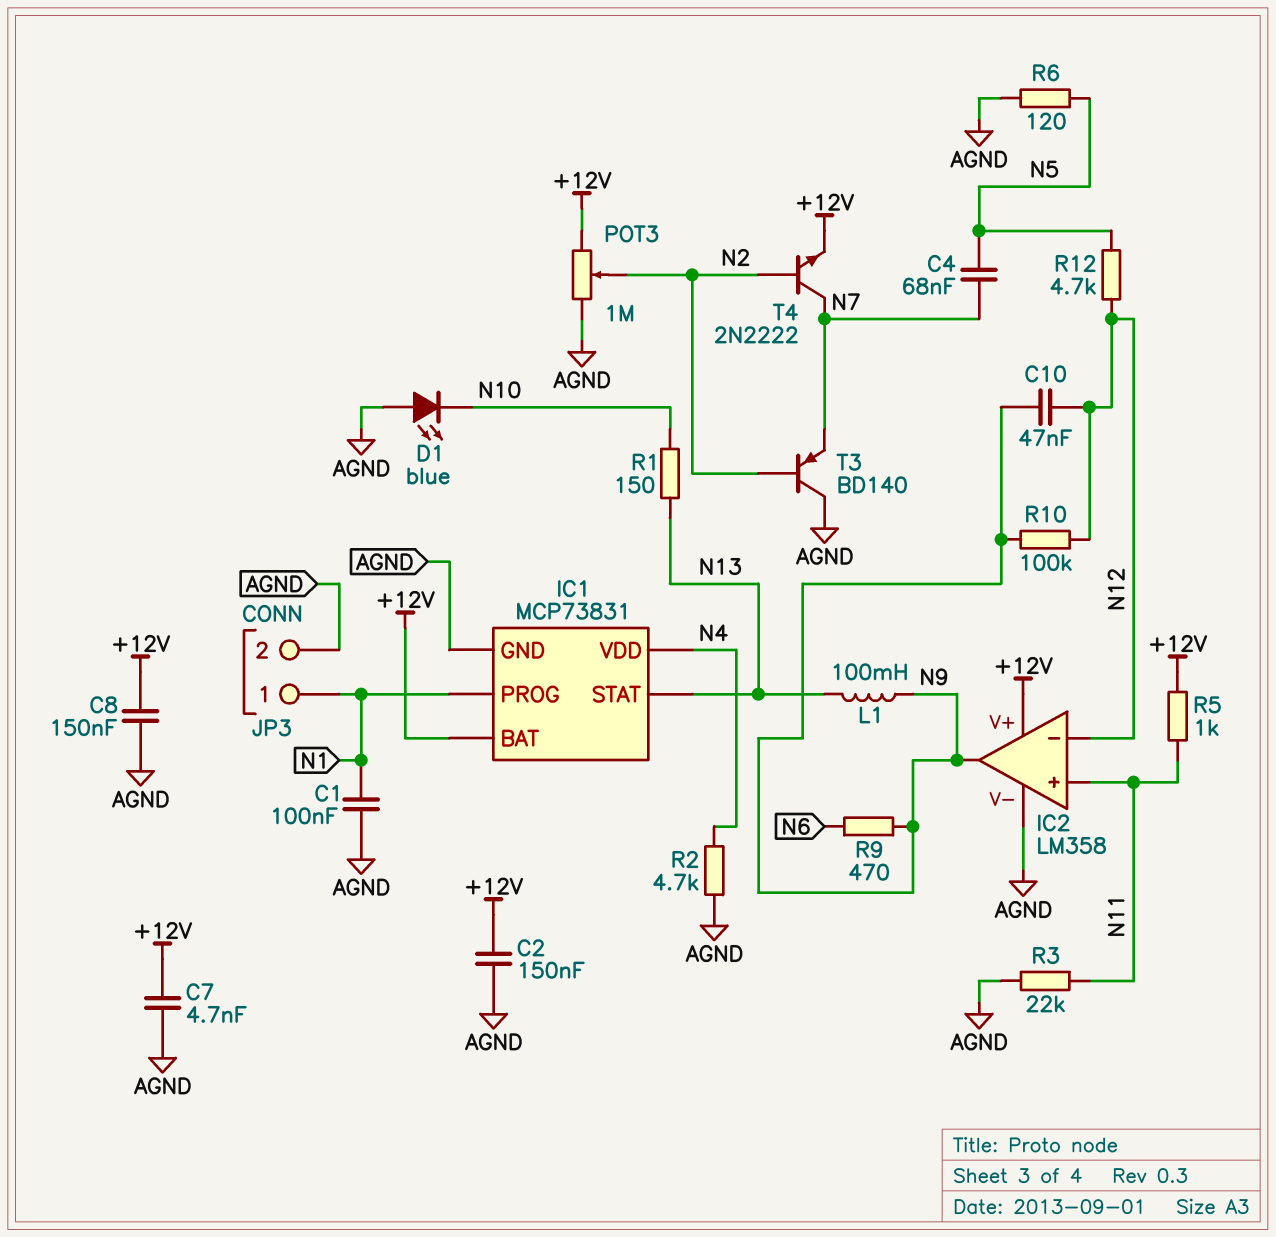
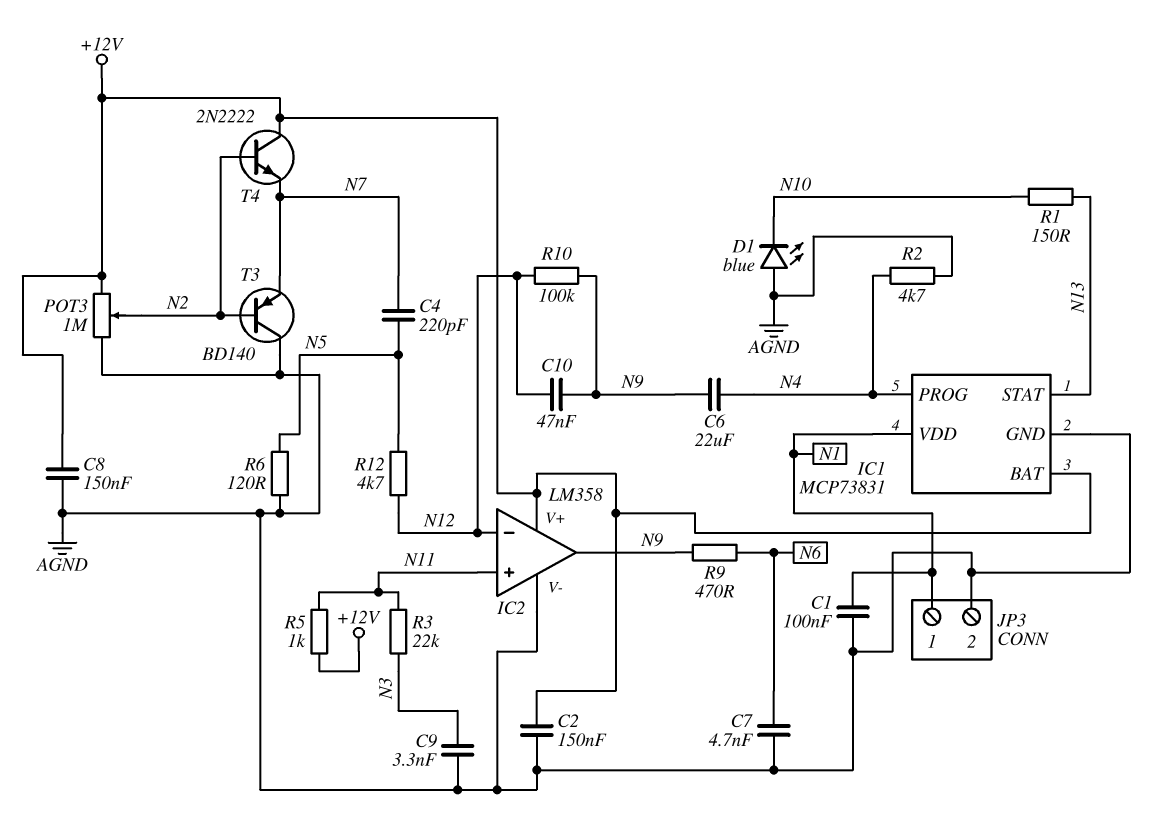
C4: 68nF (N5, N7) -> 220pF (N5, N7)
C6: none -> 22uF (N4, N9)
C7: 4.7nF (+12V, AGND) -> 4.7nF (AGND, N6)
C9: none -> 3.3nF (AGND, N3)
IC1 pin PROG: N1 -> N4
IC1 pin VDD: N4 -> N1
L1: 100mH (N9, N13) -> none
R3: 22k (AGND, N11) -> 22k (N3, N11)
T4: NPN 2N2222 (B N2, C N7, E +12V) -> NPN 2N2222 (B N2, C +12V, E N7)

